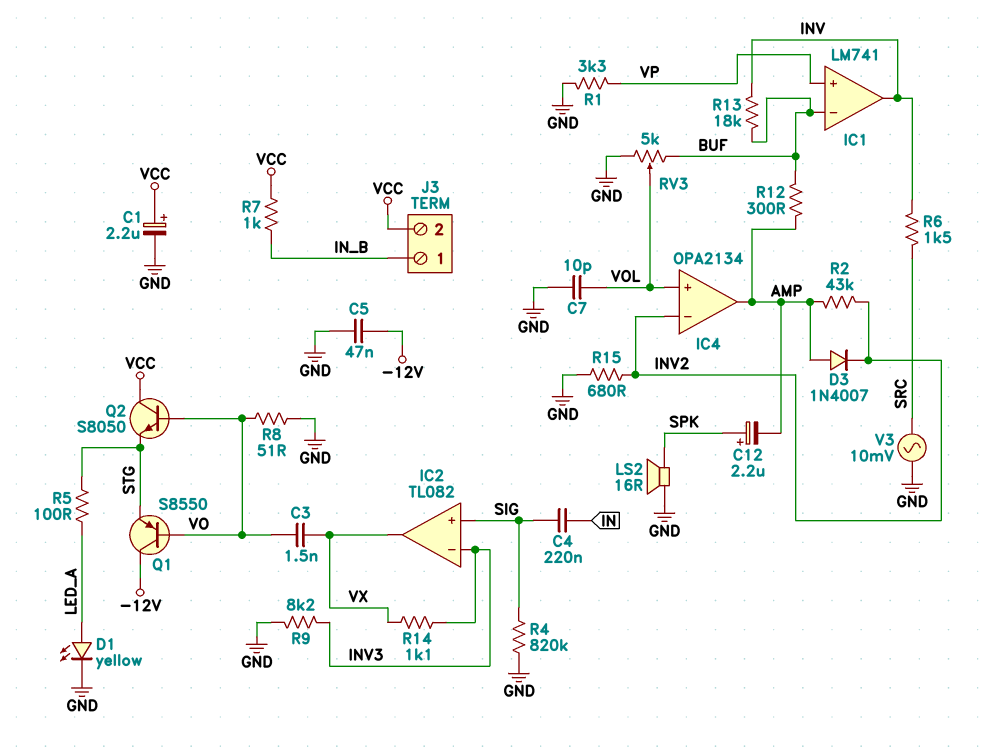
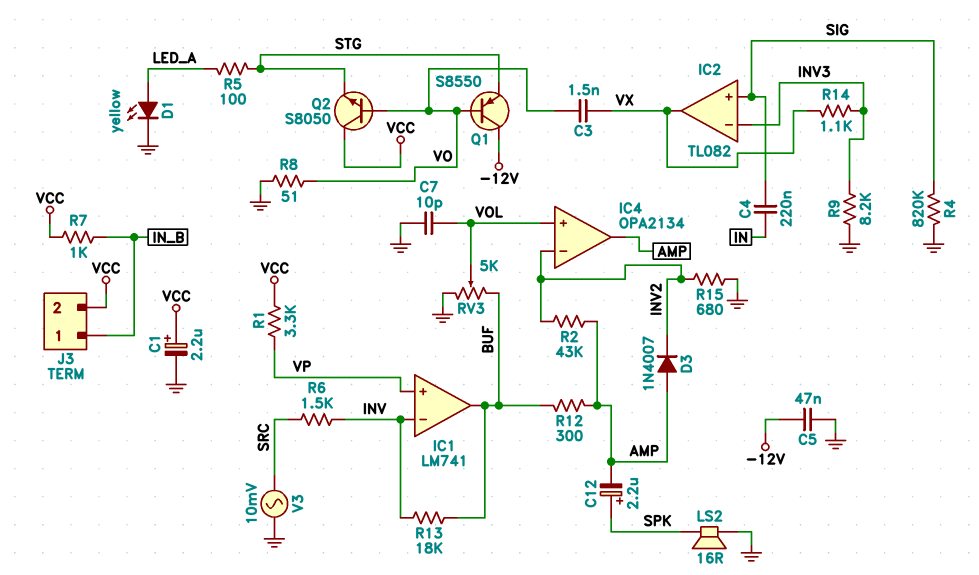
IC1 pin in-: BUF -> INV
IC1 pin out: INV -> BUF
R1: 3.3k (GND, VP) -> 3.3k (VCC, VP)

